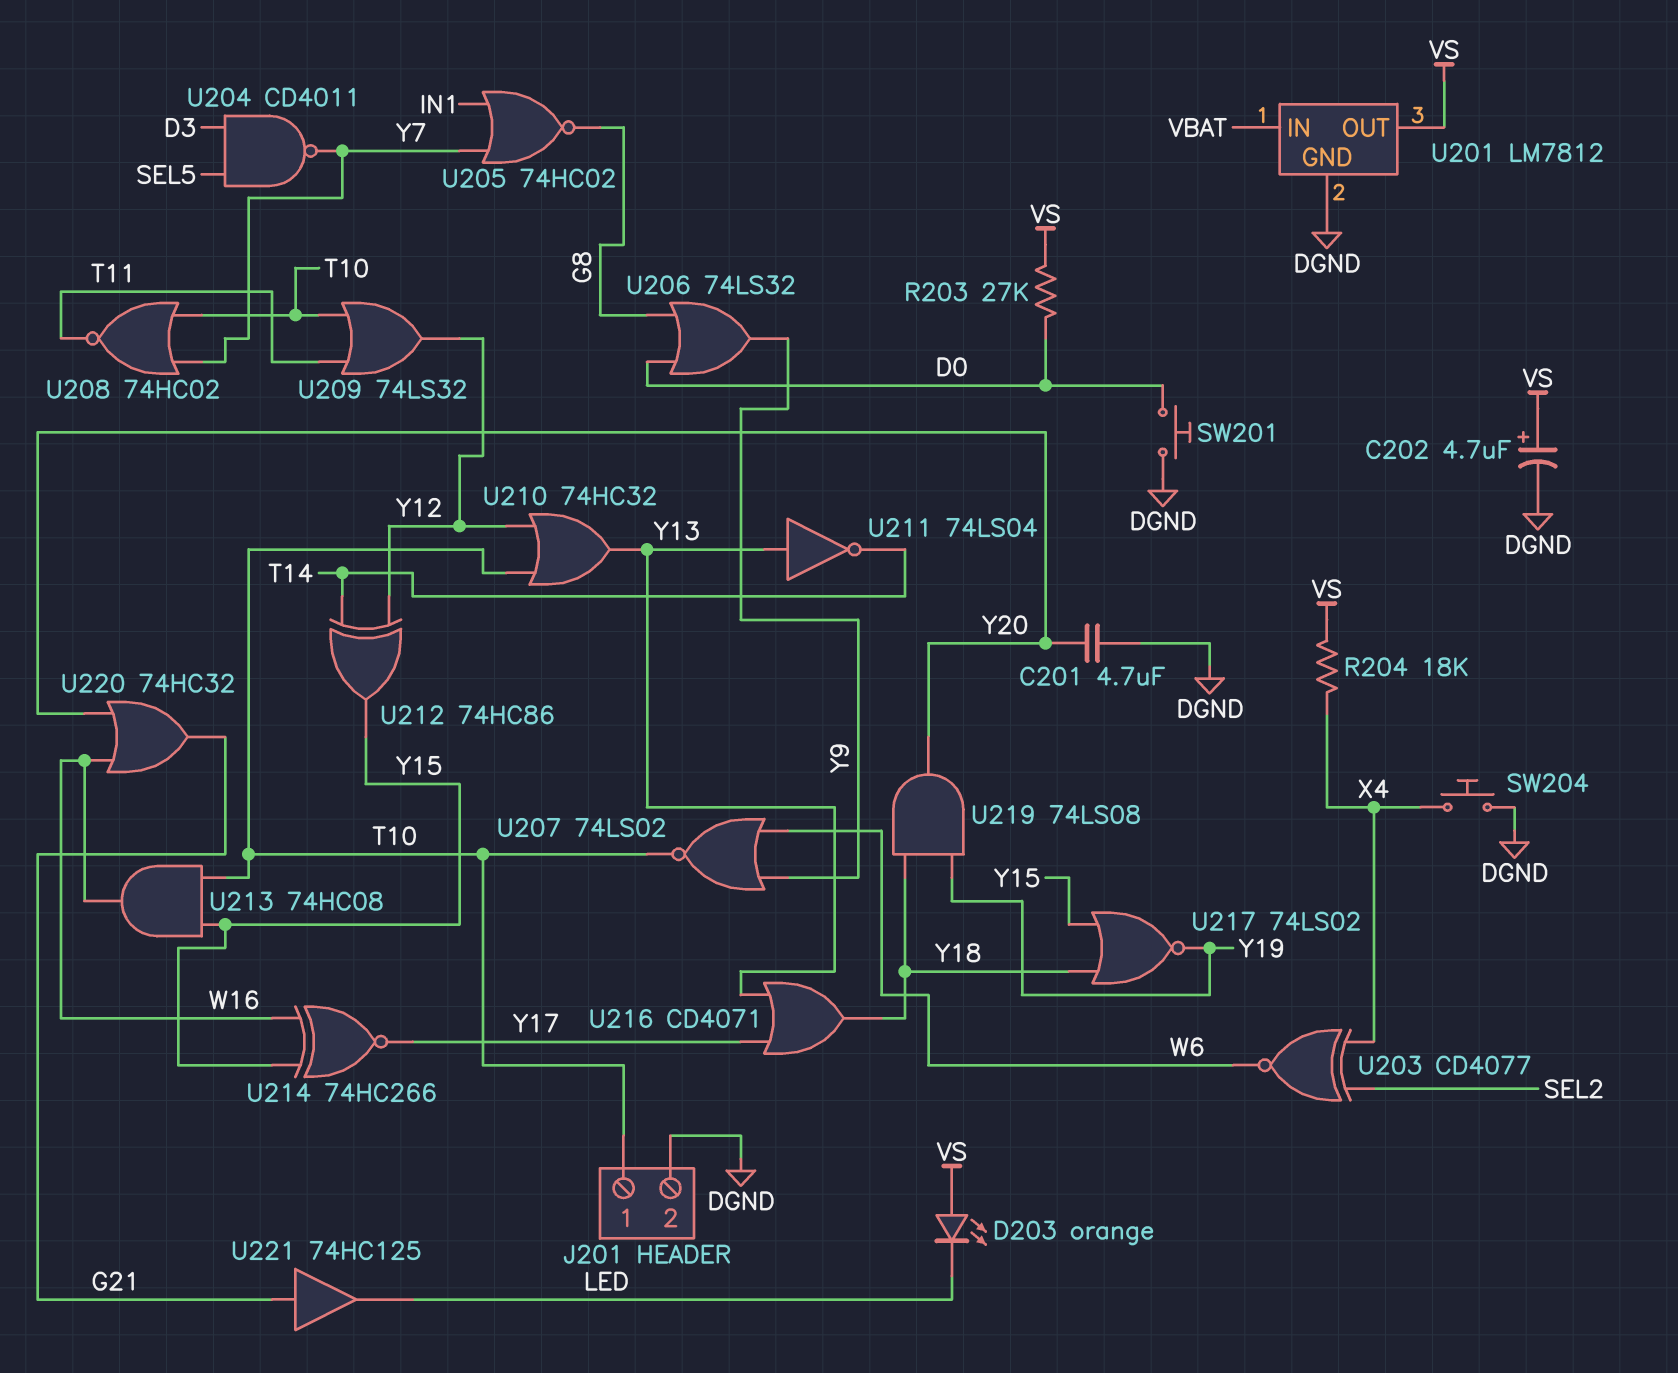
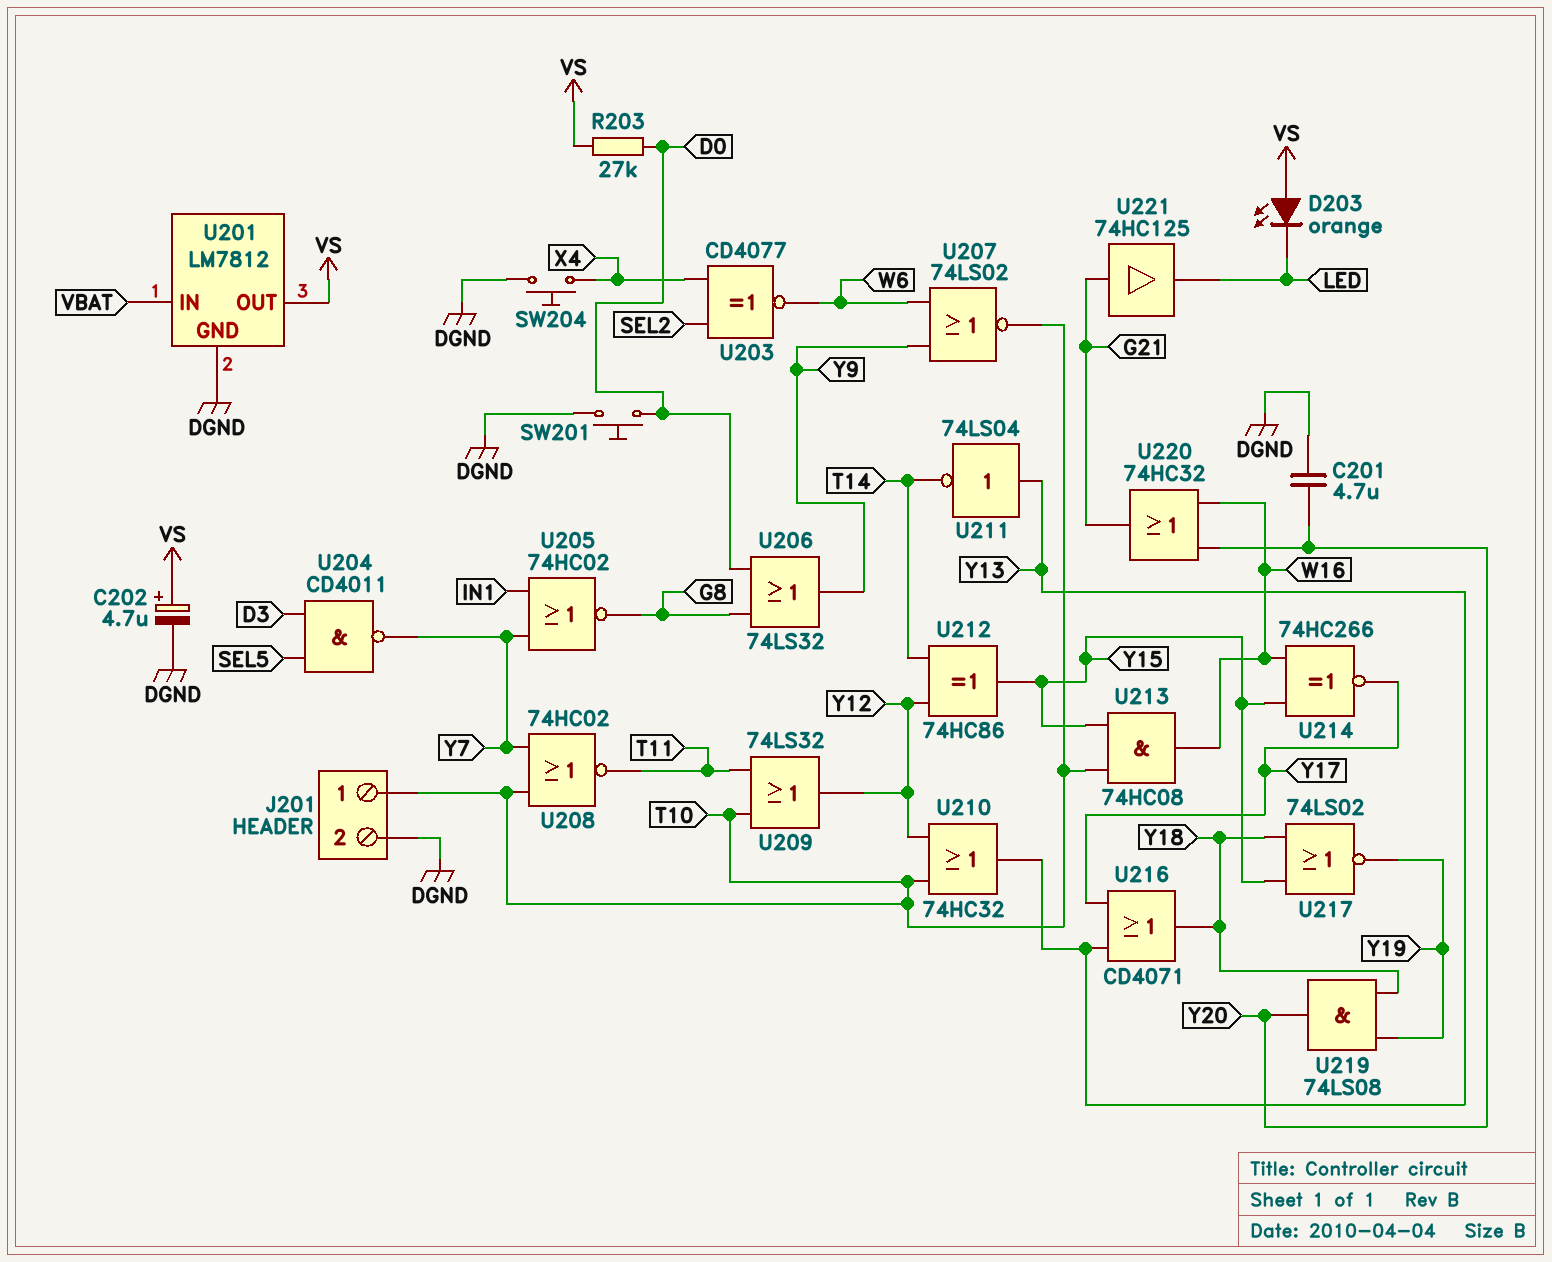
R204: 18k (VS, X4) -> none

